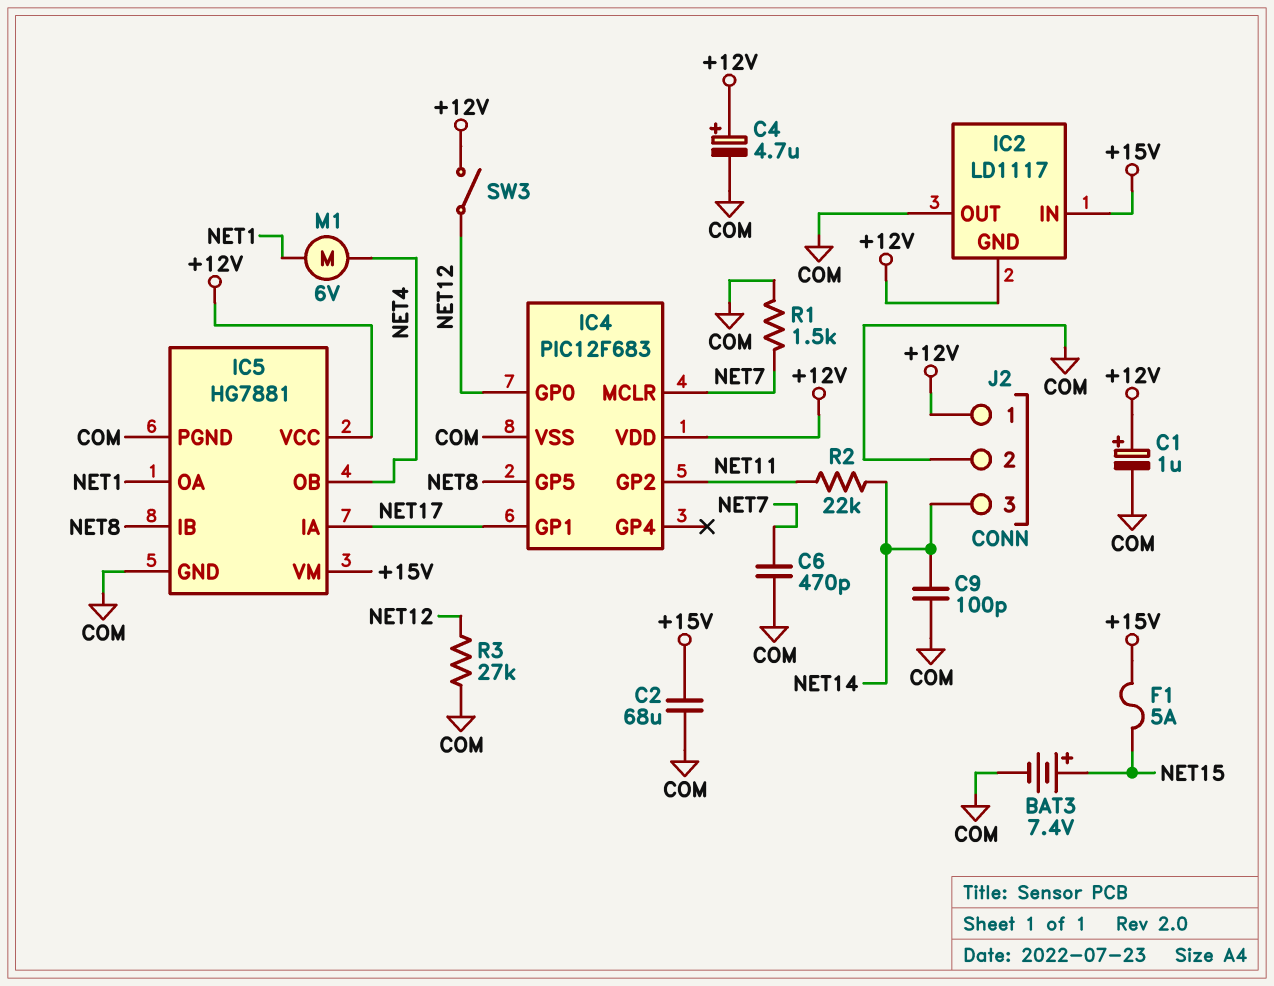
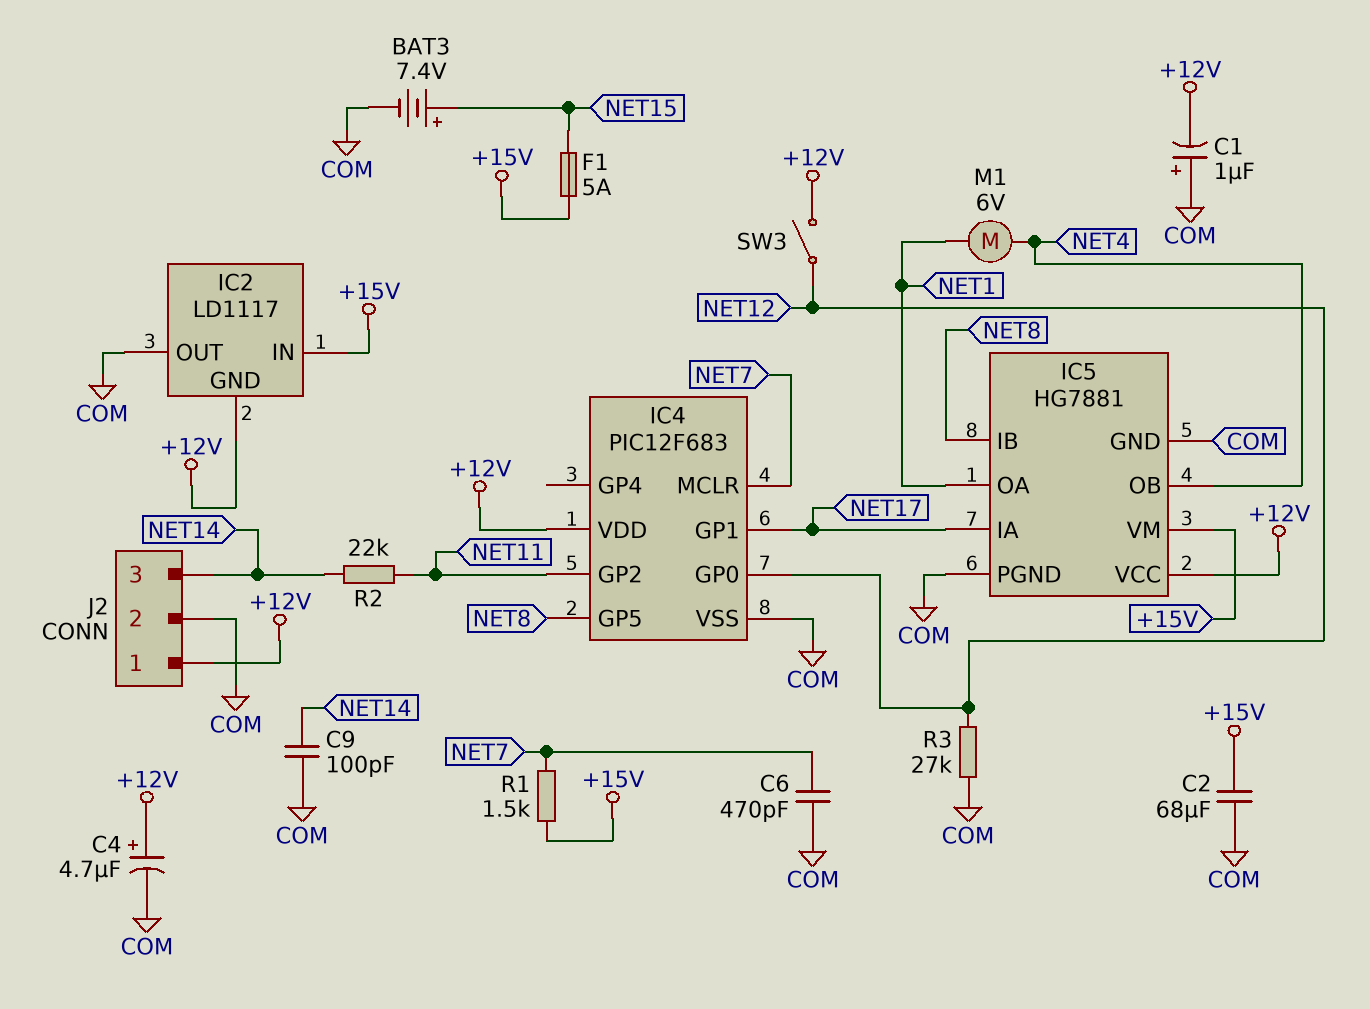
C1: 1uF (plus +12V, minus COM) -> 1uF (plus COM, minus +12V)
R1: 1.5k (COM, NET7) -> 1.5k (+15V, NET7)

